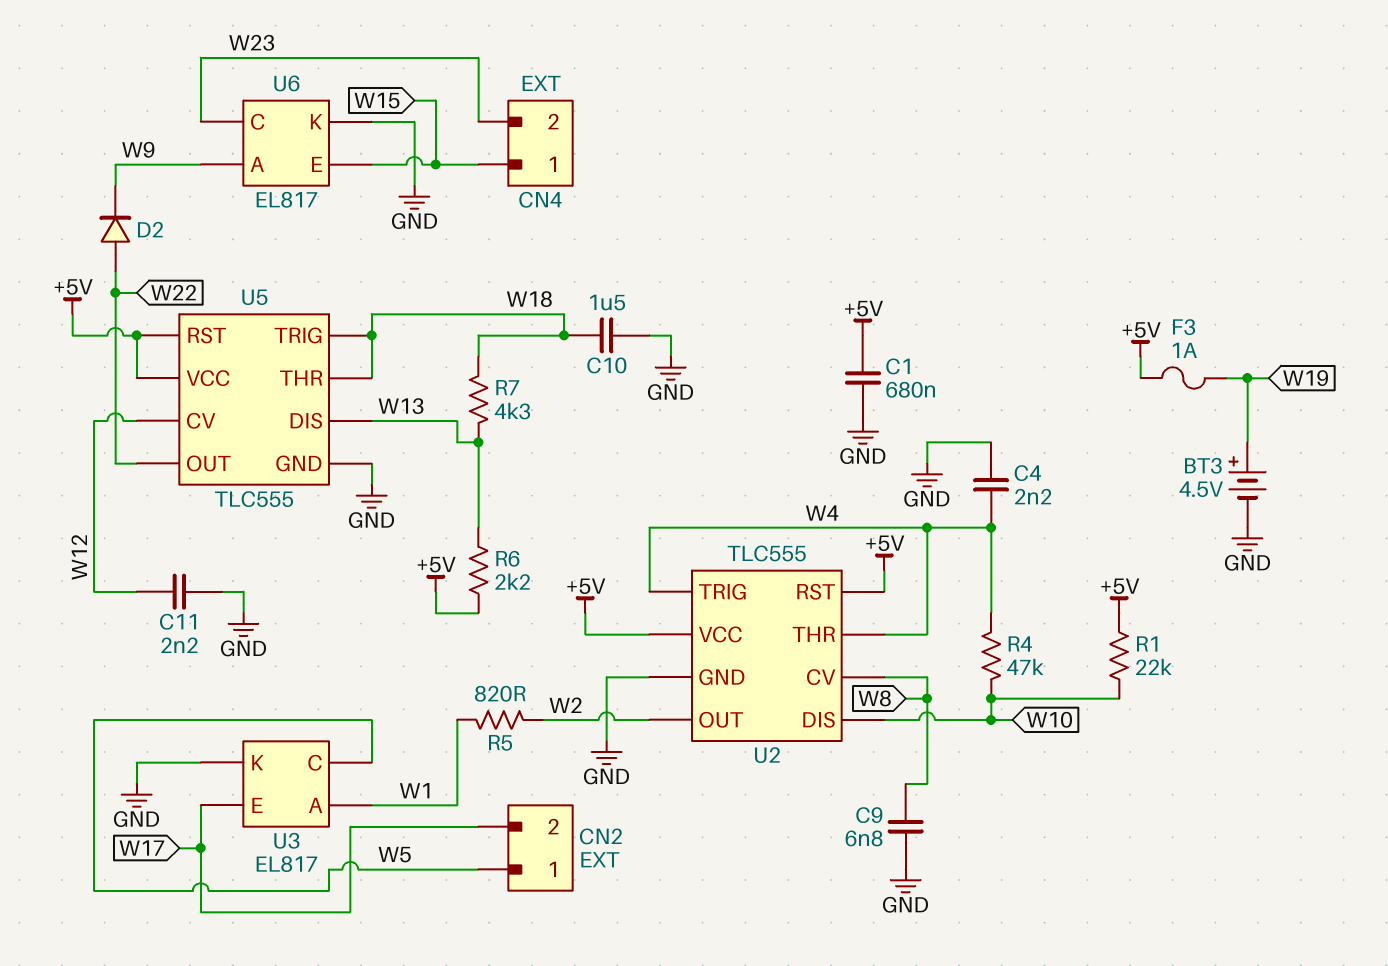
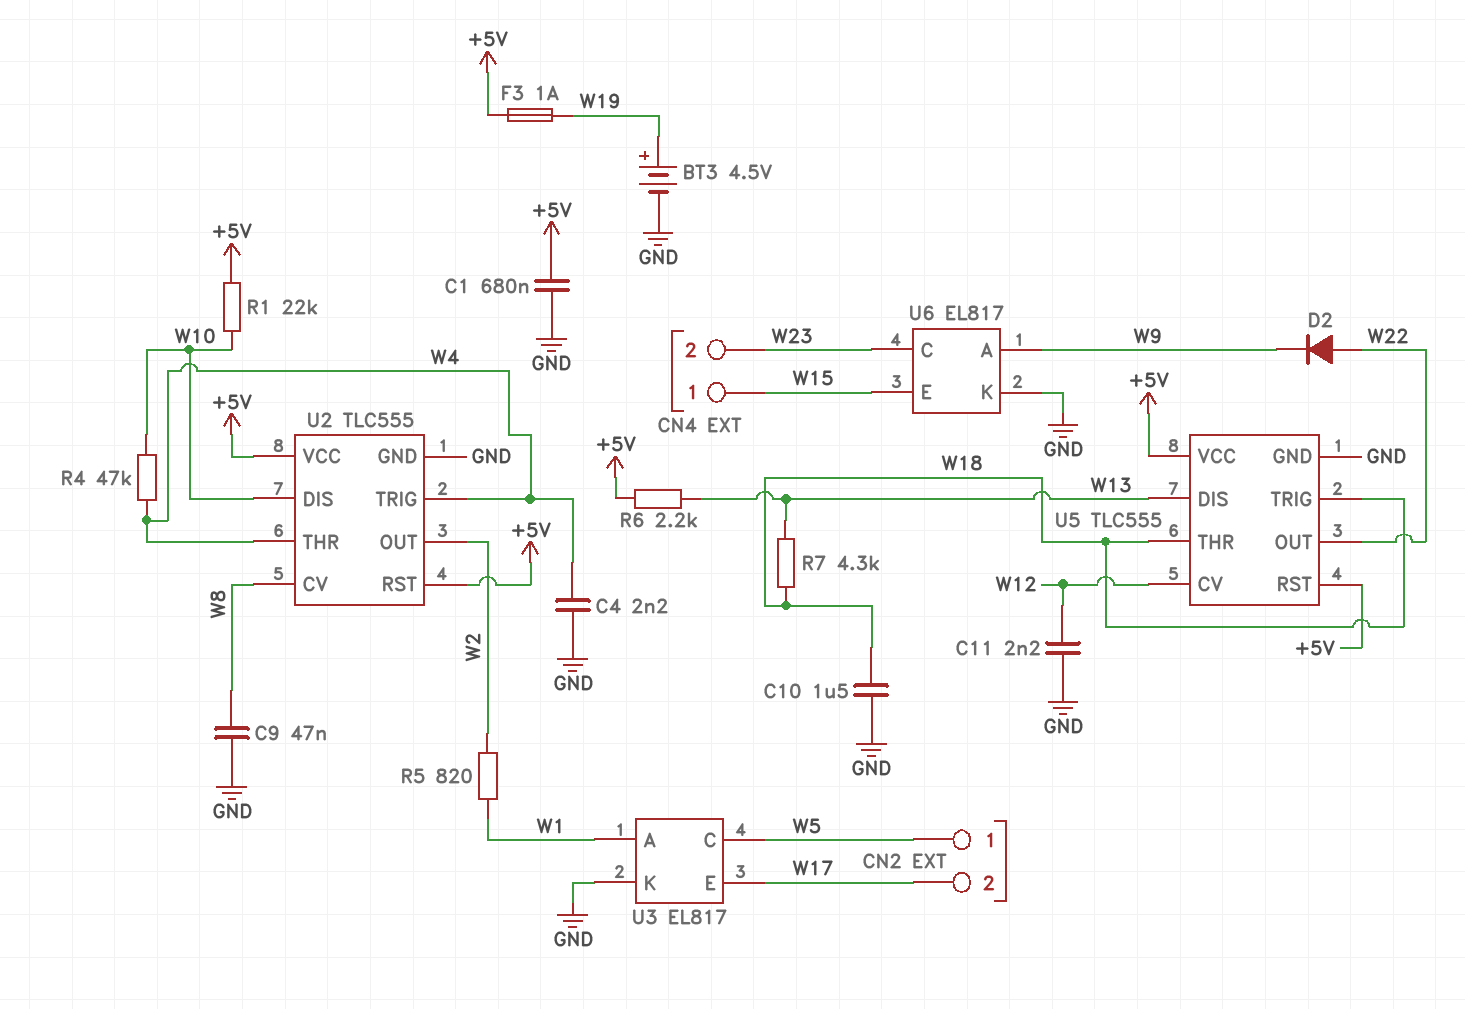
C9: 6.8nF (GND, W8) -> 47nF (GND, W8)

